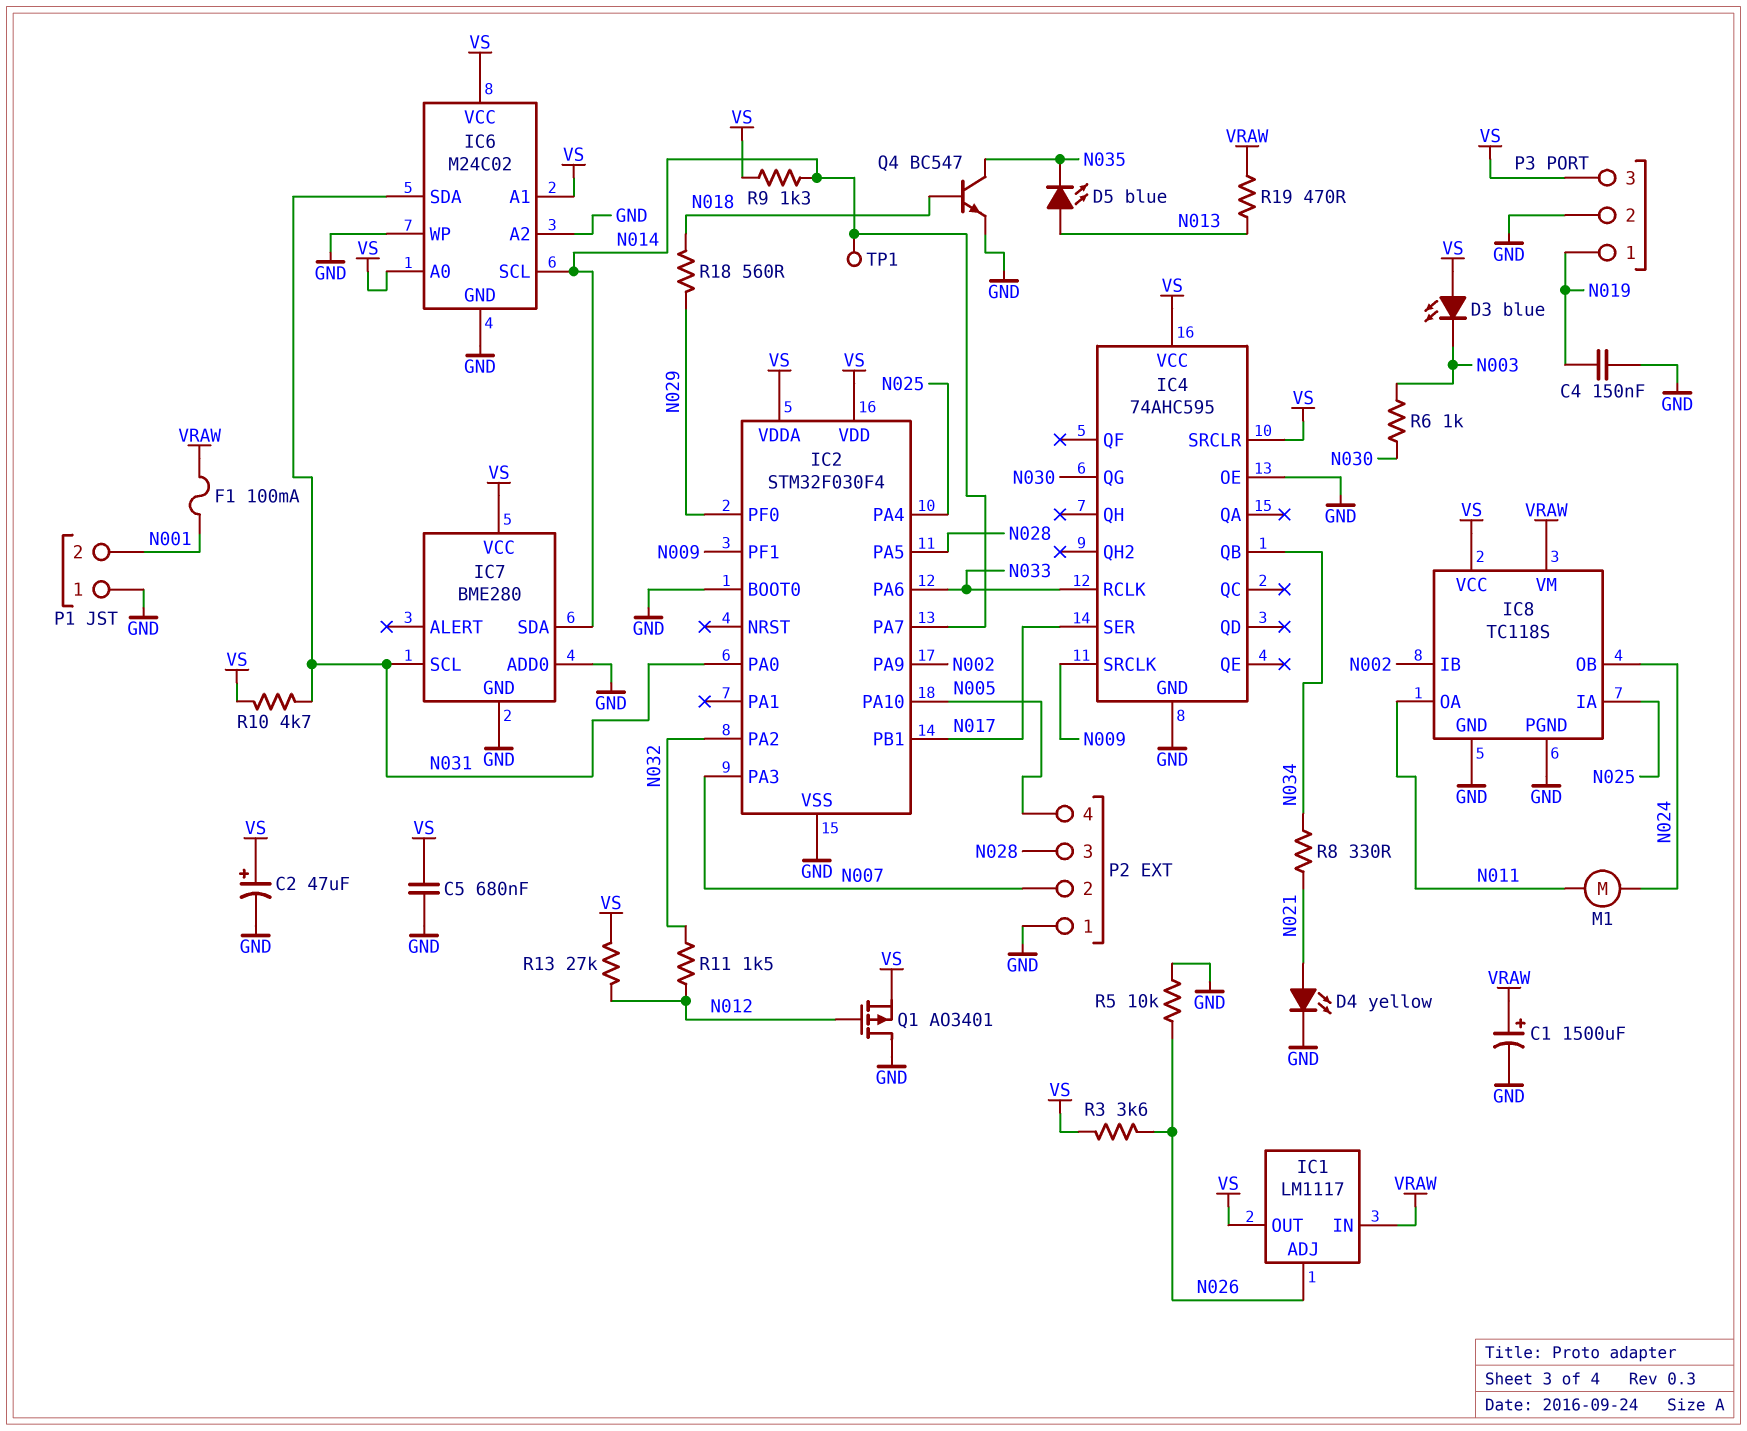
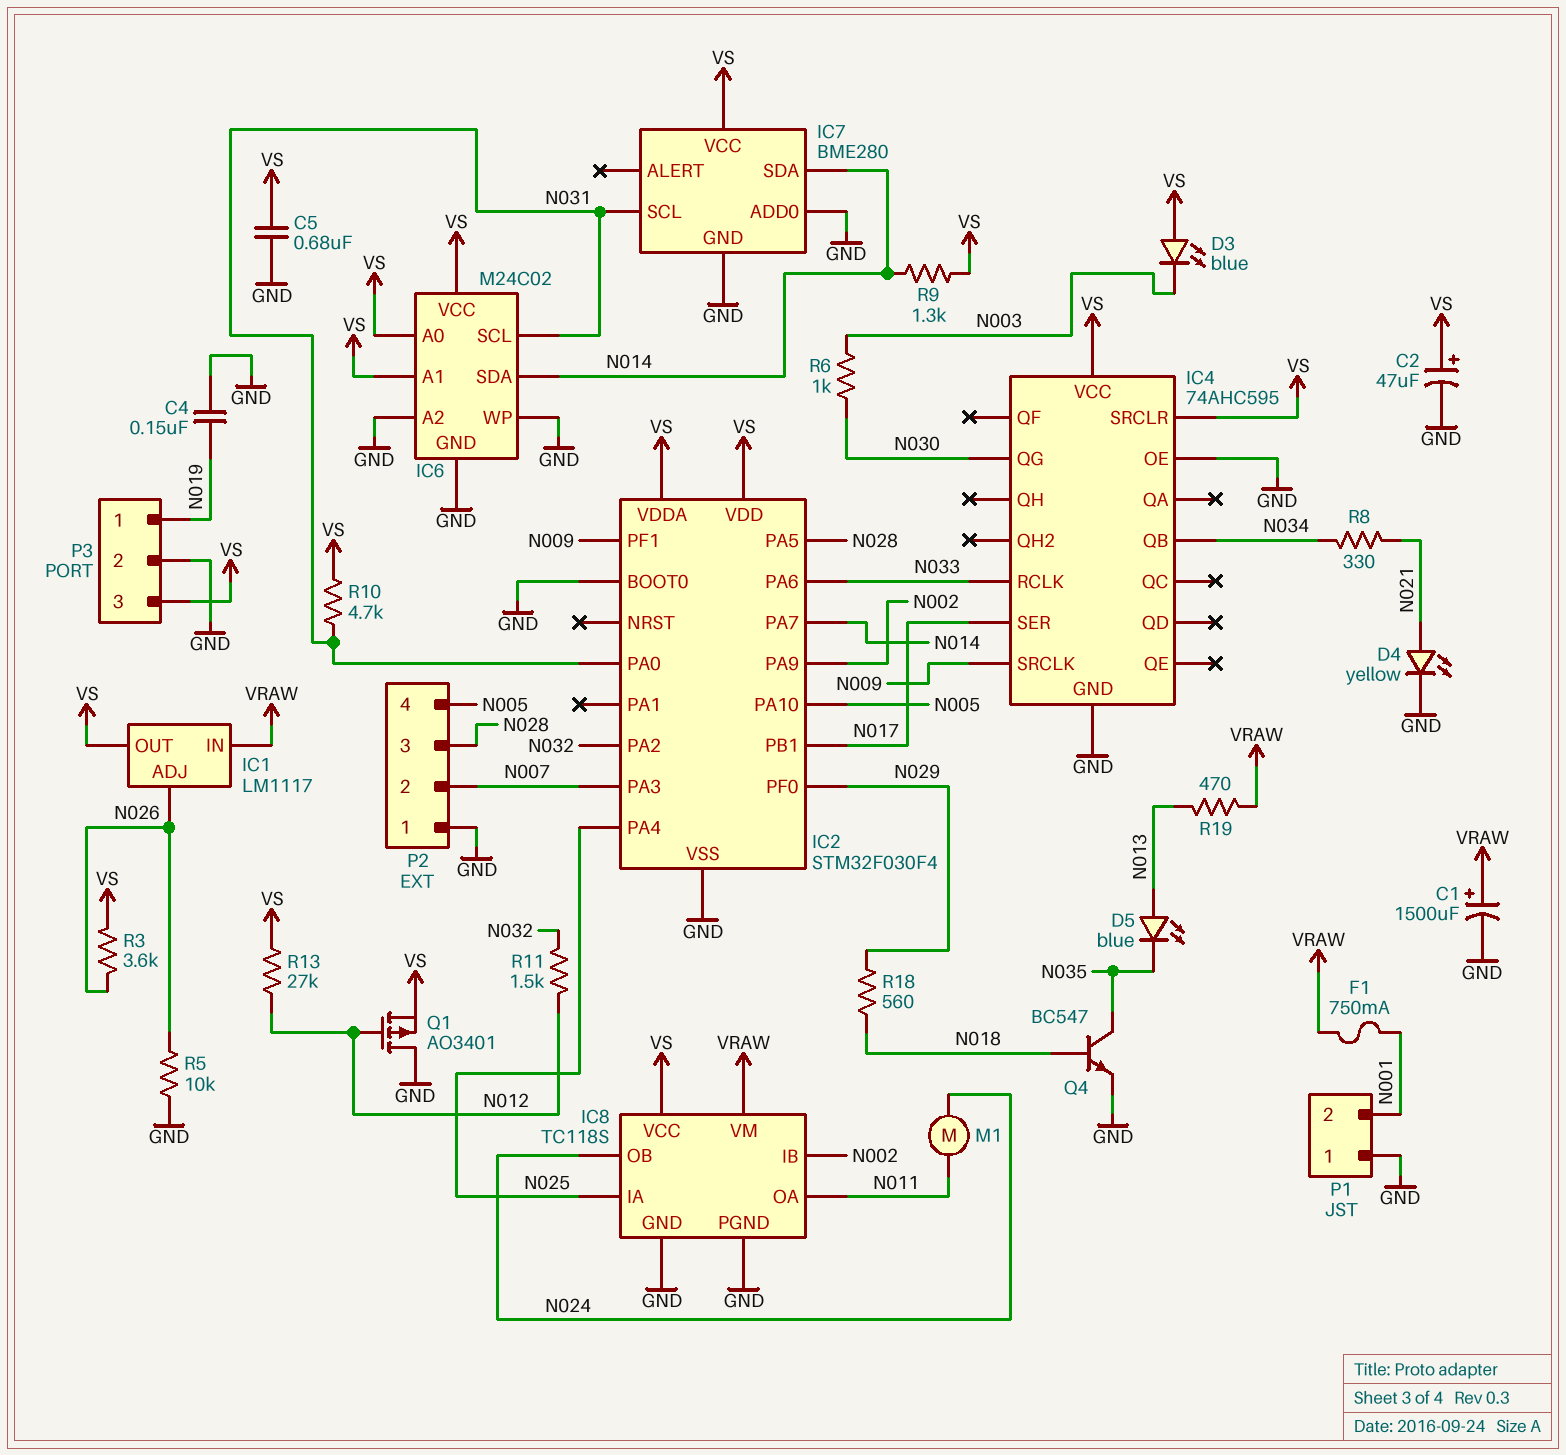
F1: 100mA (N001, VRAW) -> 750mA (N001, VRAW)
IC6 pin SCL: N014 -> N031
IC6 pin SDA: N031 -> N014
TP1: test point (N014) -> none

